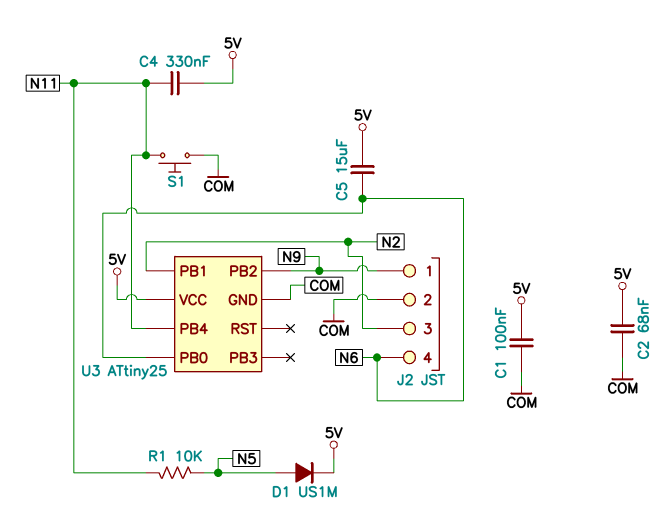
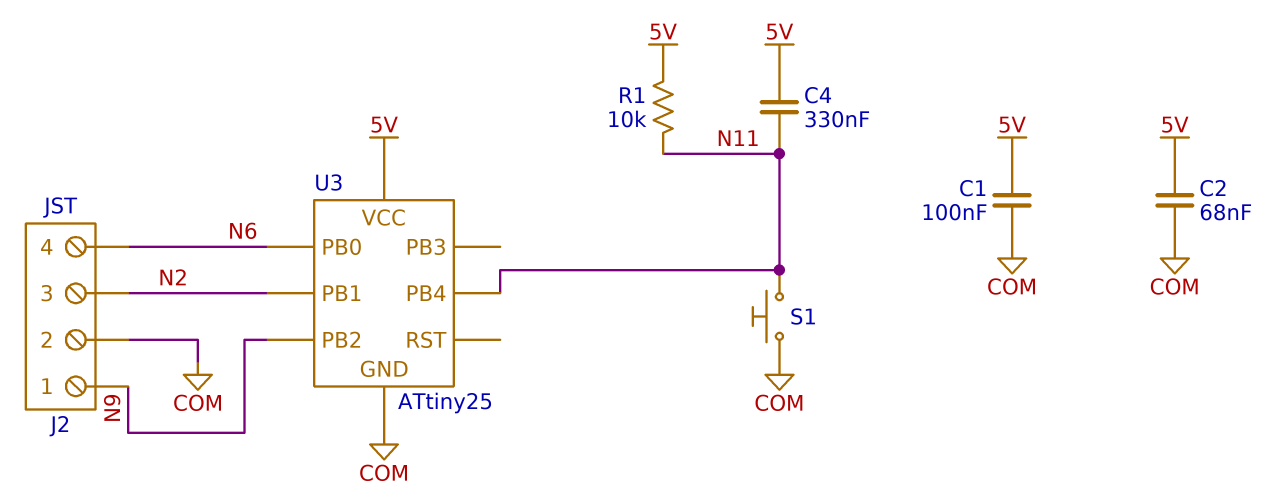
C5: 15uF (5V, N6) -> none
D1: diode US1M (A N5, K 5V) -> none
R1: 10k (N5, N11) -> 10k (5V, N11)

